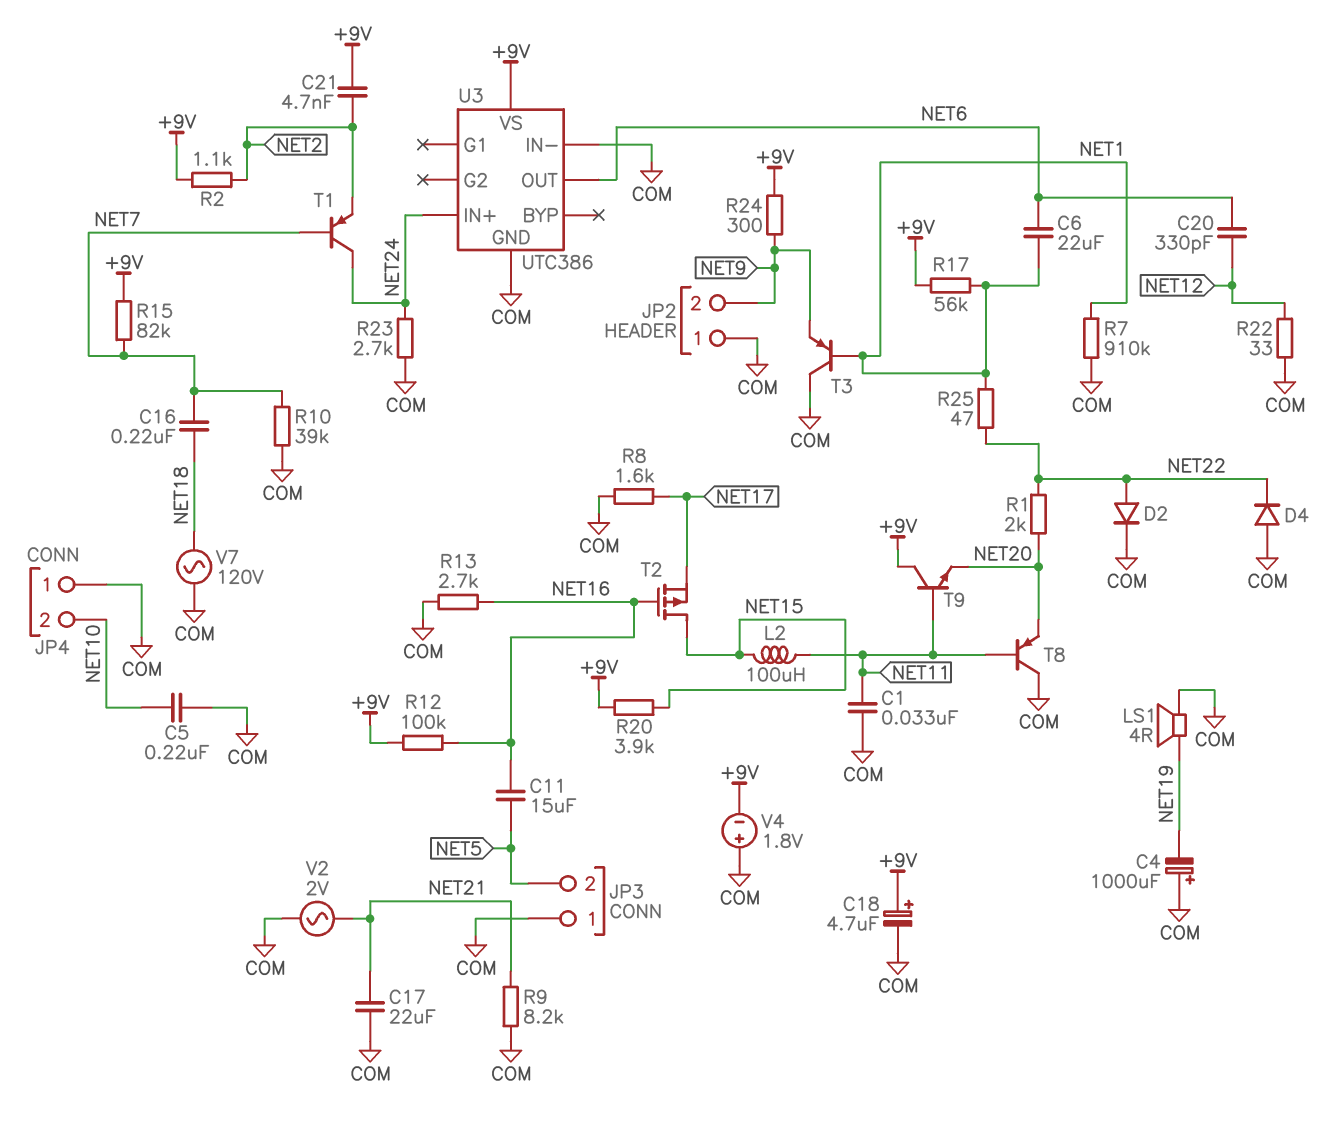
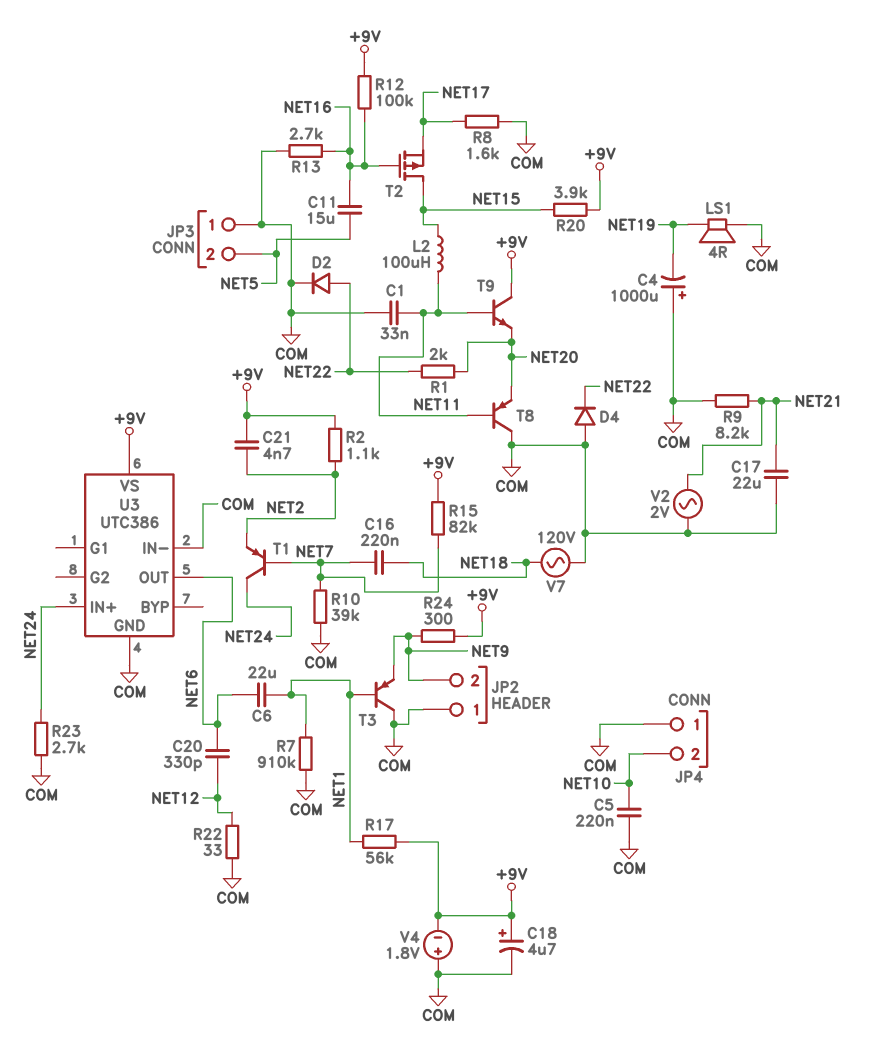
R25: 47 (NET1, NET22) -> none

